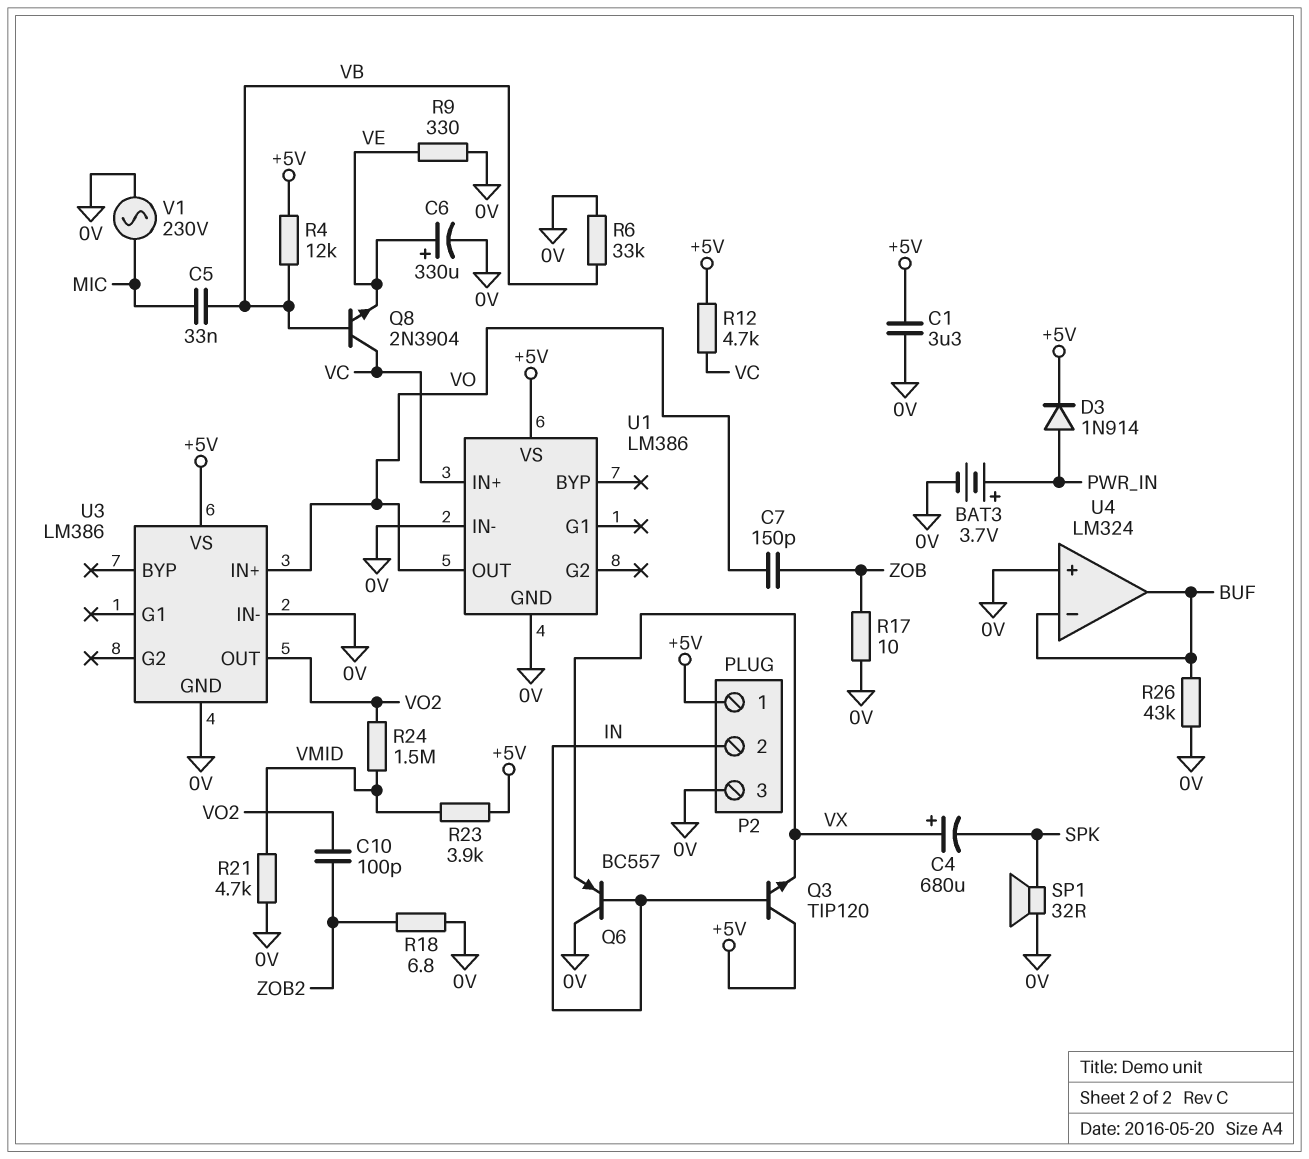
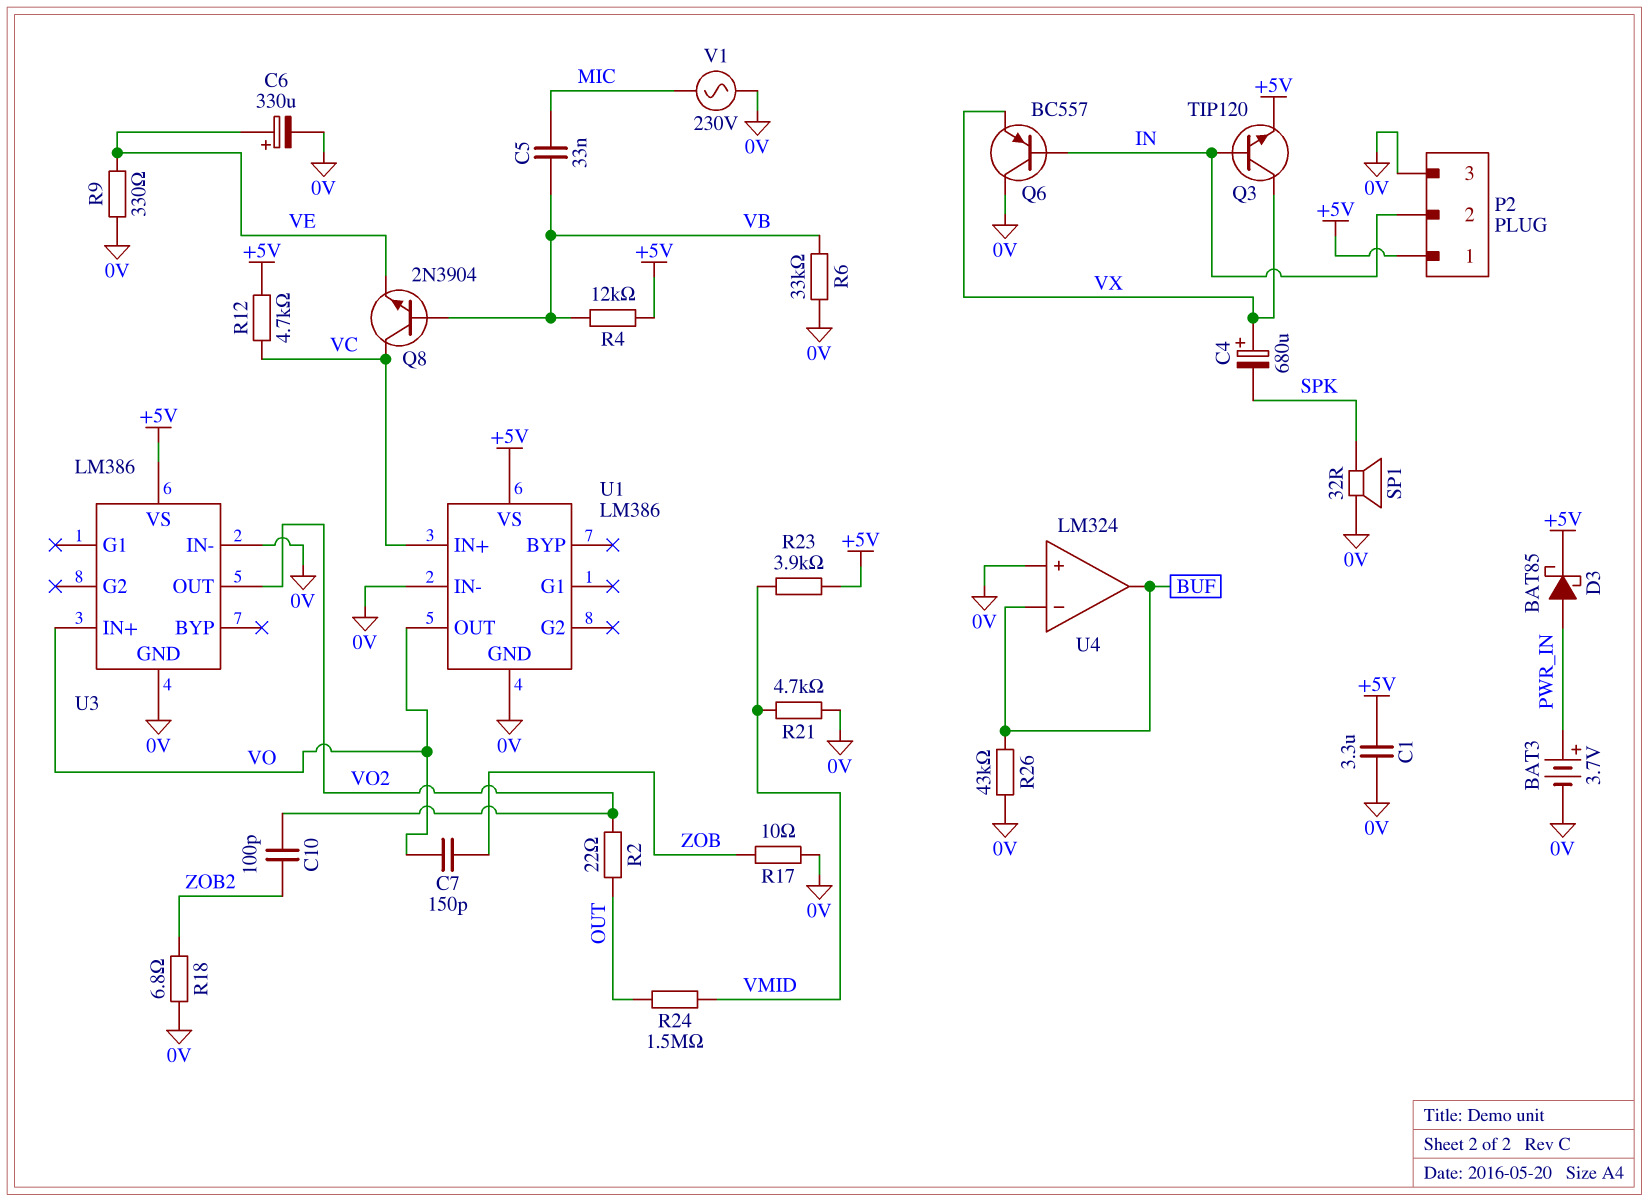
D3: diode 1N914 (A PWR_IN, K +5V) -> schottky BAT85 (A PWR_IN, K +5V)
Q3: NPN TIP120 (B IN, C +5V, E VX) -> NPN TIP120 (B IN, C VX, E +5V)
R2: none -> 22 (OUT, VO2)
R24: 1.5M (VMID, VO2) -> 1.5M (OUT, VMID)

